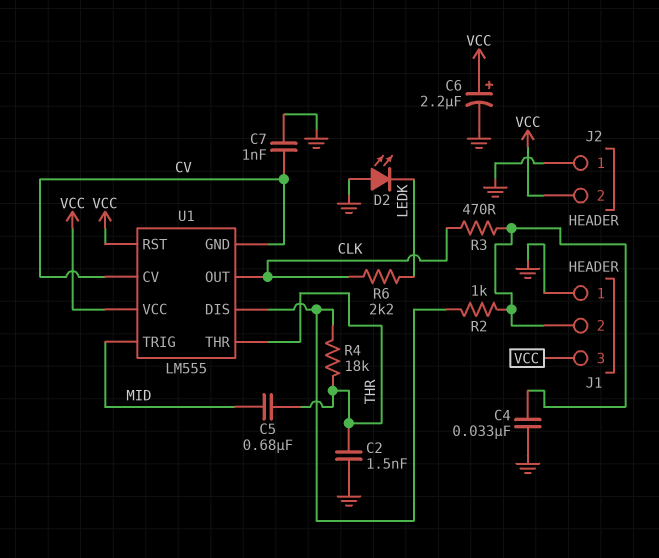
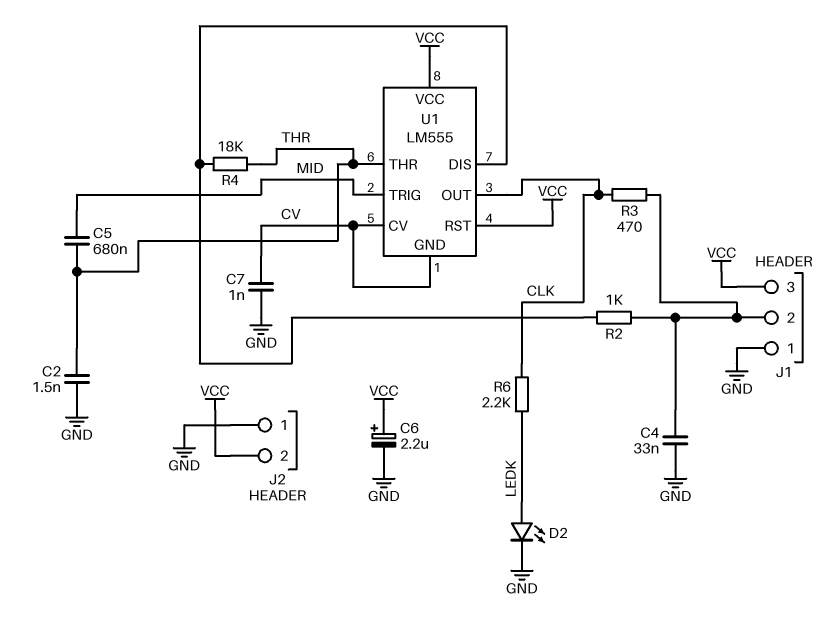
D2: LED (A GND, K LEDK) -> LED (A LEDK, K GND)

